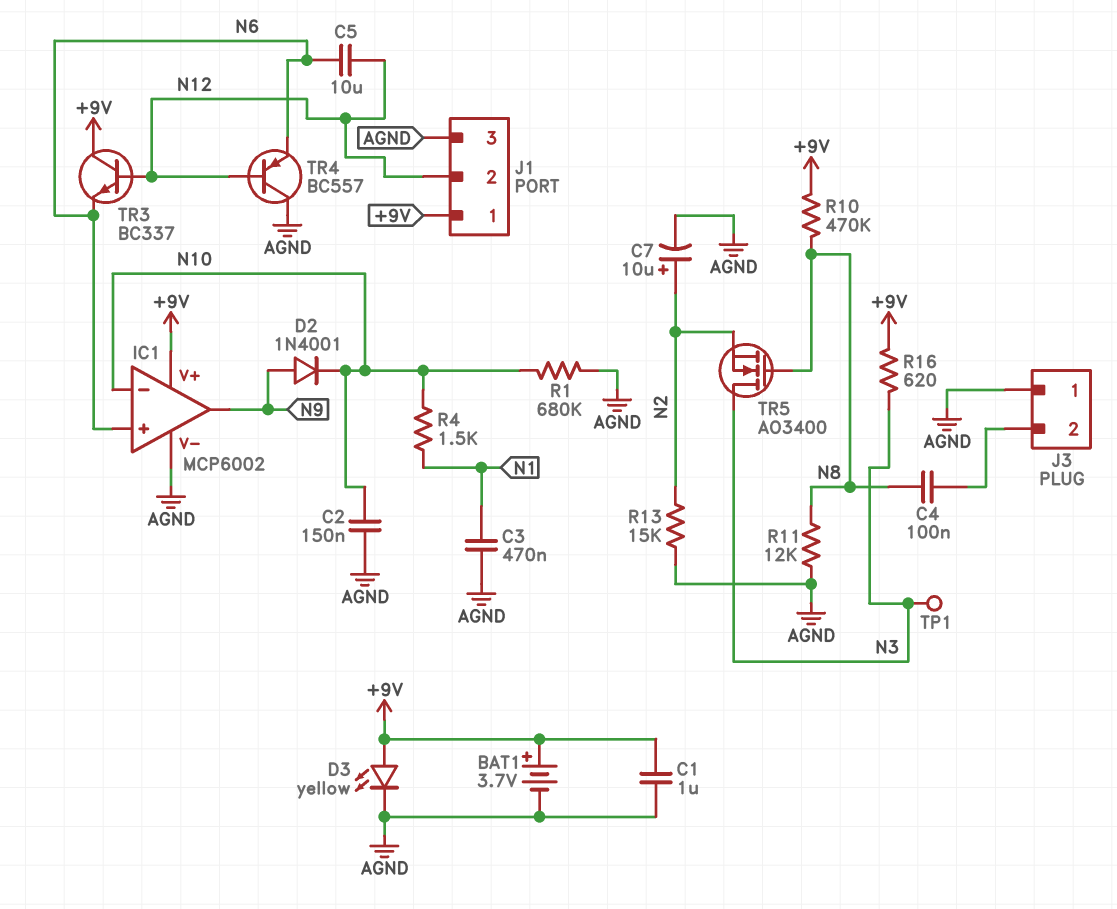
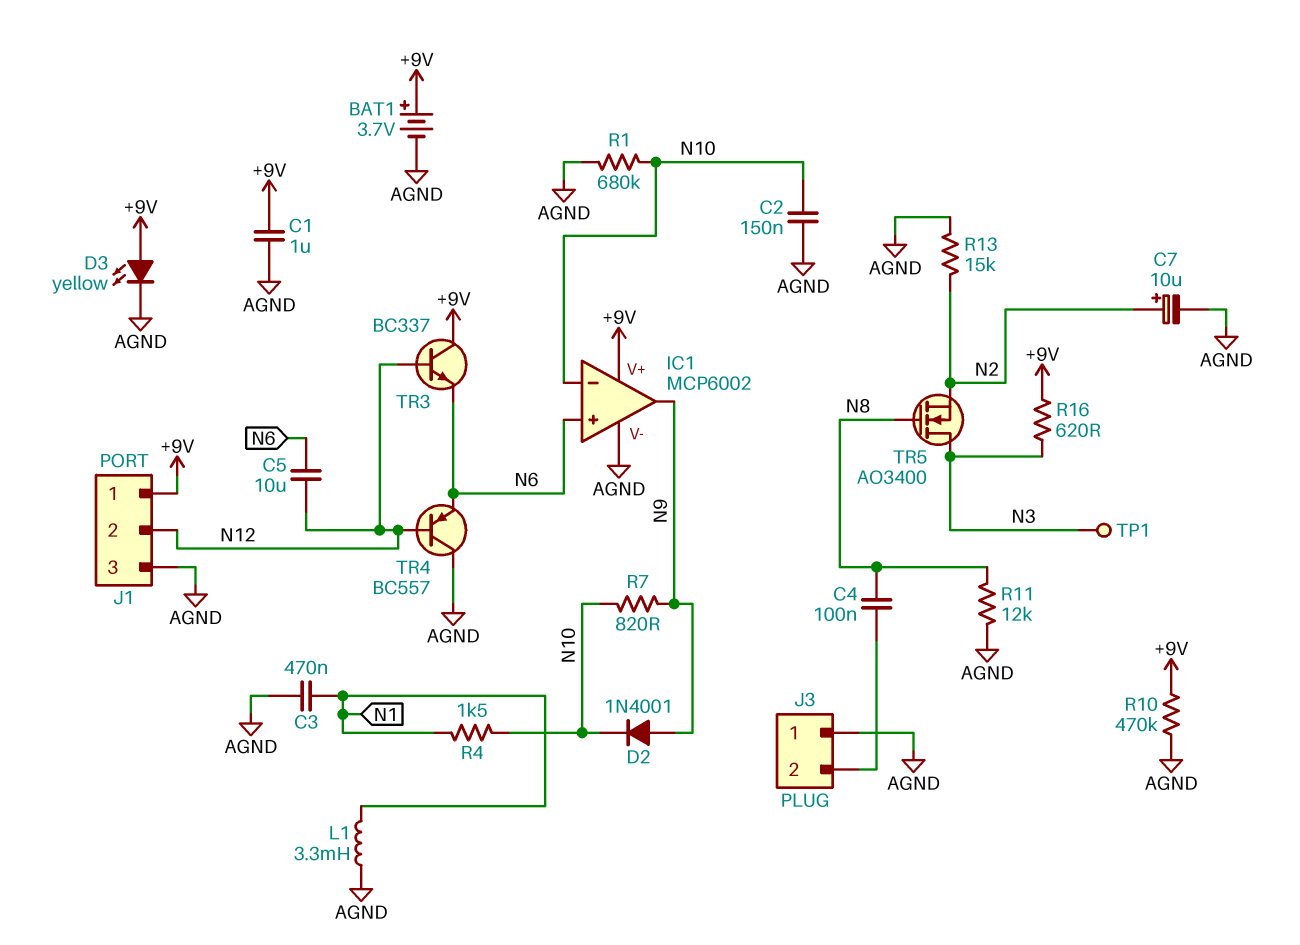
L1: none -> 3.3mH (AGND, N1)
R7: none -> 820 (N9, N10)
R10: 470k (+9V, N8) -> 470k (+9V, AGND)

